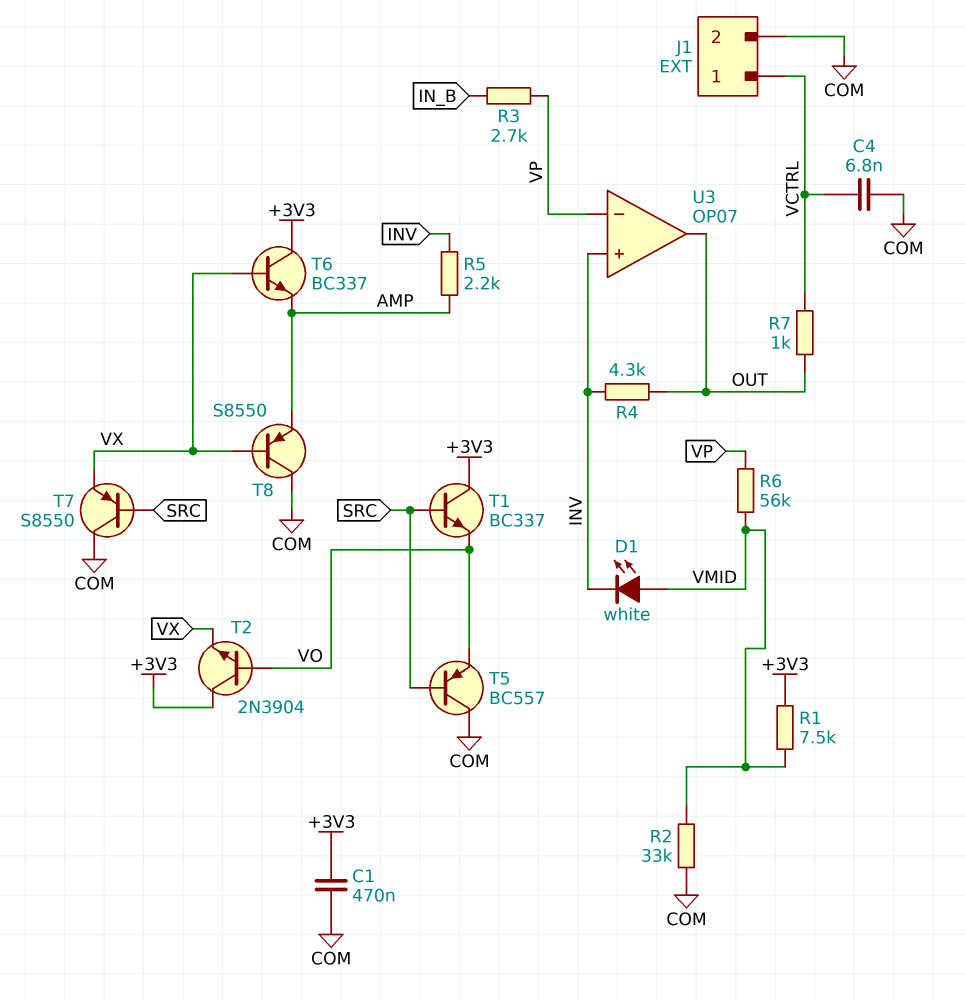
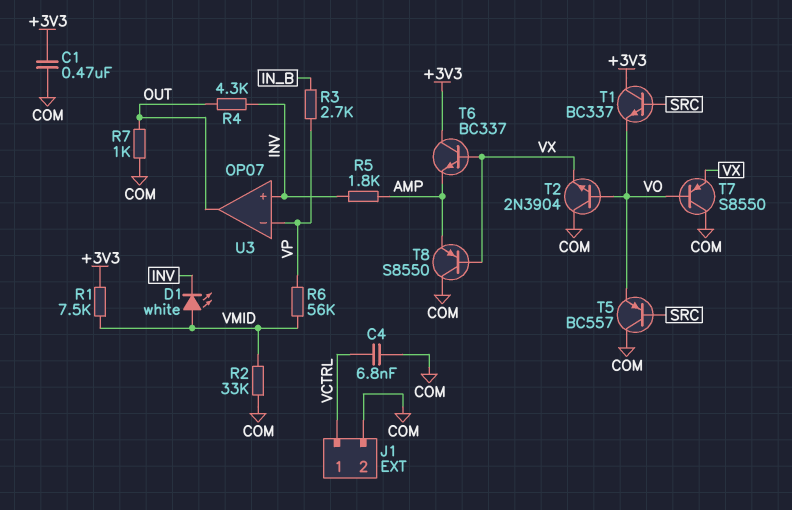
R5: 2.2k (AMP, INV) -> 1.8k (AMP, INV)
R7: 1k (OUT, VCTRL) -> 1k (COM, OUT)
T2: NPN 2N3904 (B VO, C +3V3, E VX) -> NPN 2N3904 (B VO, C COM, E VX)
T7: PNP S8550 (B SRC, C COM, E VX) -> PNP S8550 (B VO, C COM, E VX)

